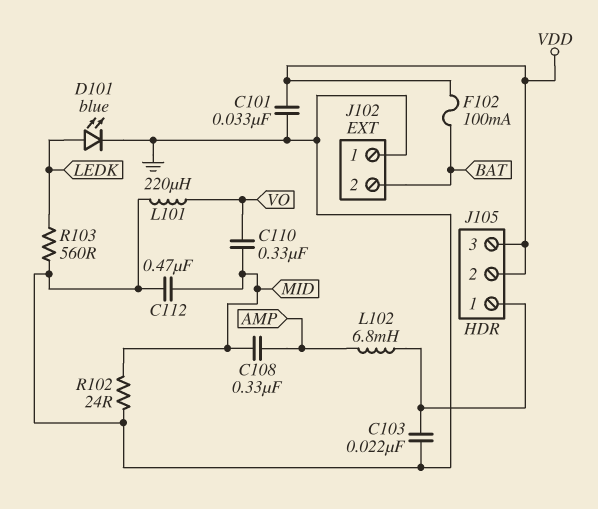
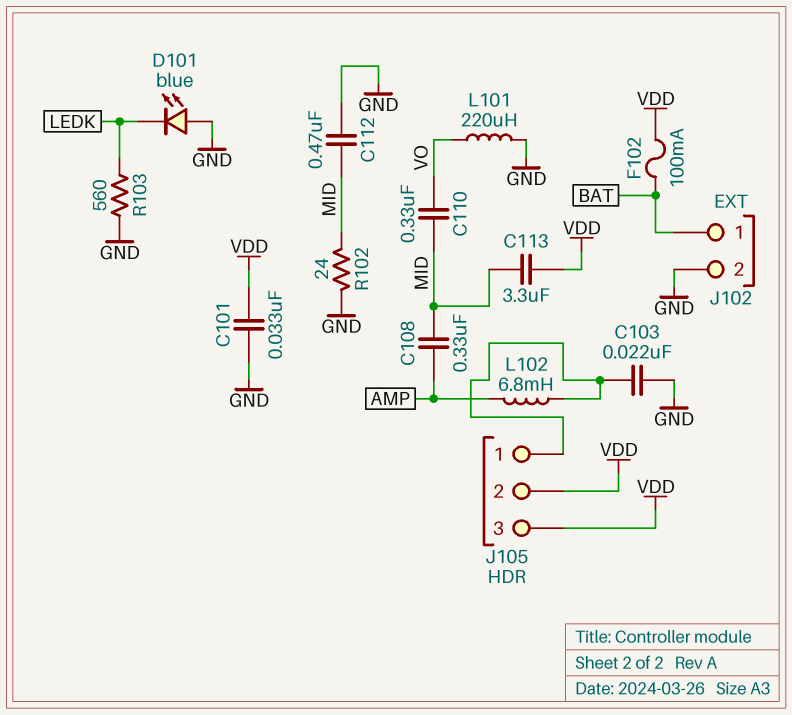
C113: none -> 3.3uF (MID, VDD)
D101: LED blue (A LEDK, K GND) -> LED blue (A GND, K LEDK)
J102 pin 1: GND -> BAT
J102 pin 2: BAT -> GND

